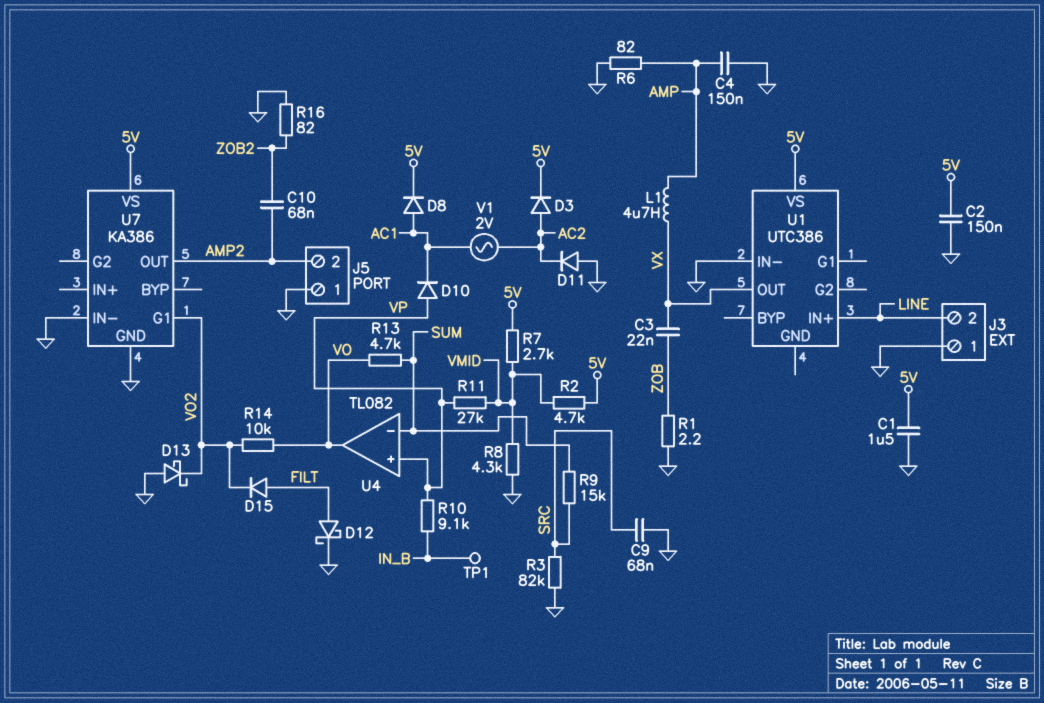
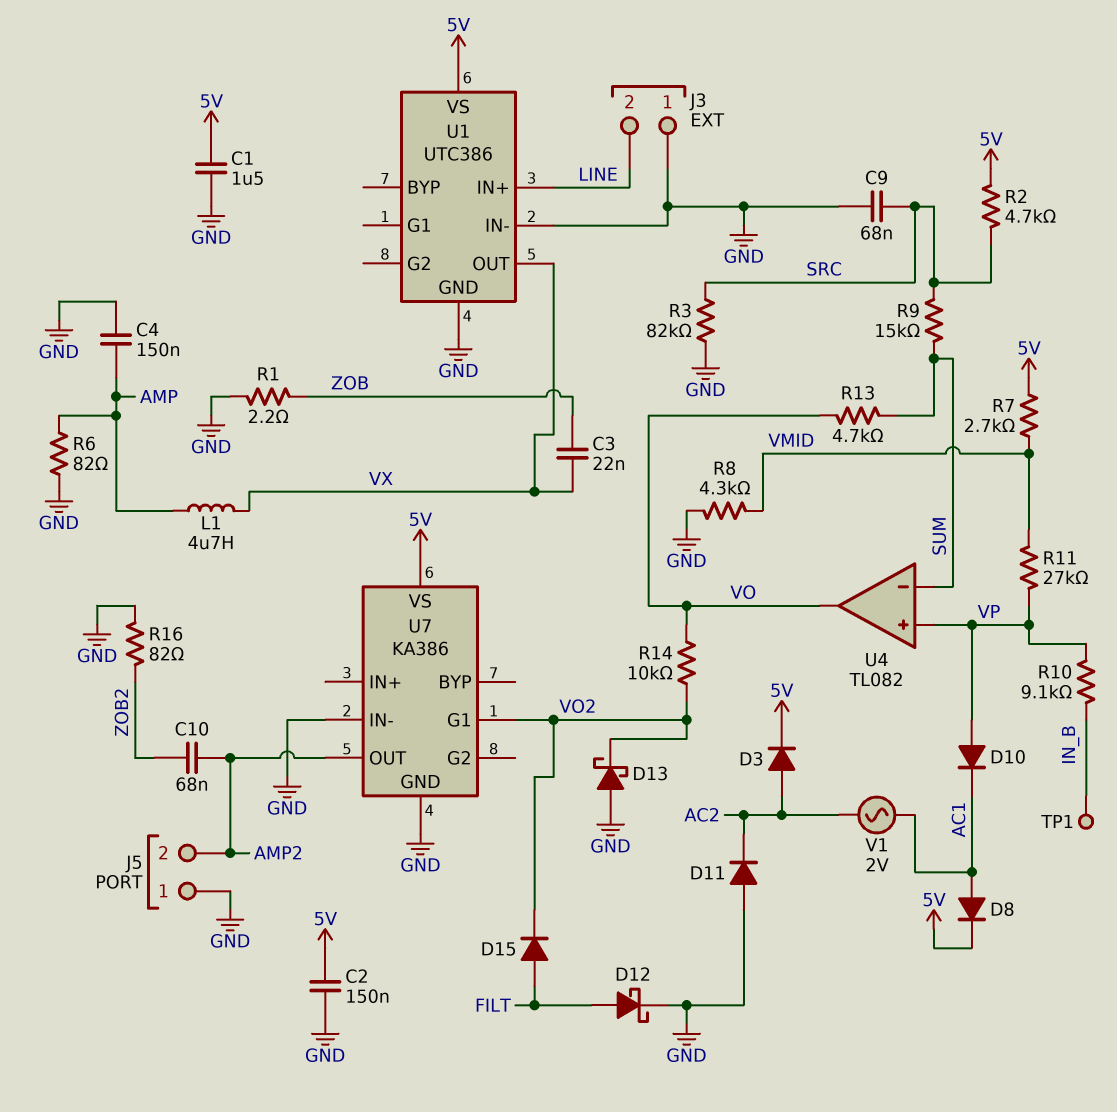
R2: 4.7k (5V, VMID) -> 4.7k (5V, SRC)
U1 pin GND: none -> GND

